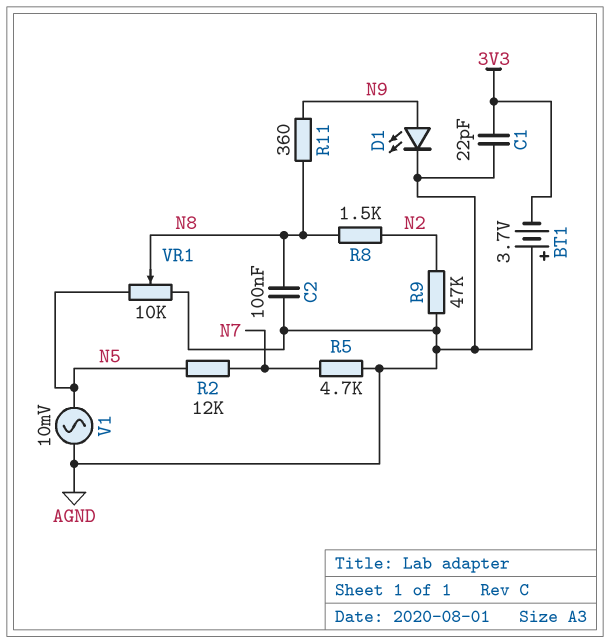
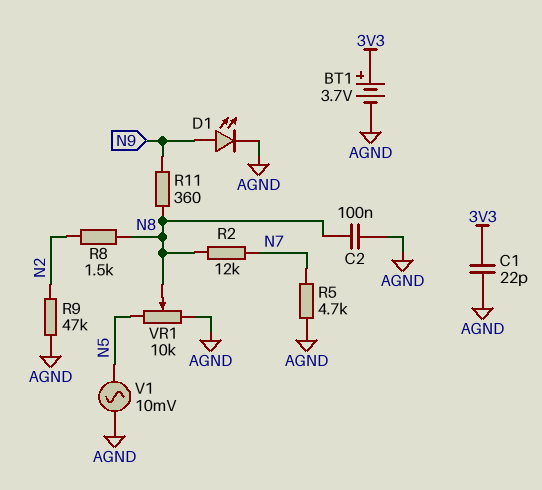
BT1: 3.7V (plus AGND, minus 3V3) -> 3.7V (plus 3V3, minus AGND)
R2: 12k (N5, N7) -> 12k (N7, N8)

